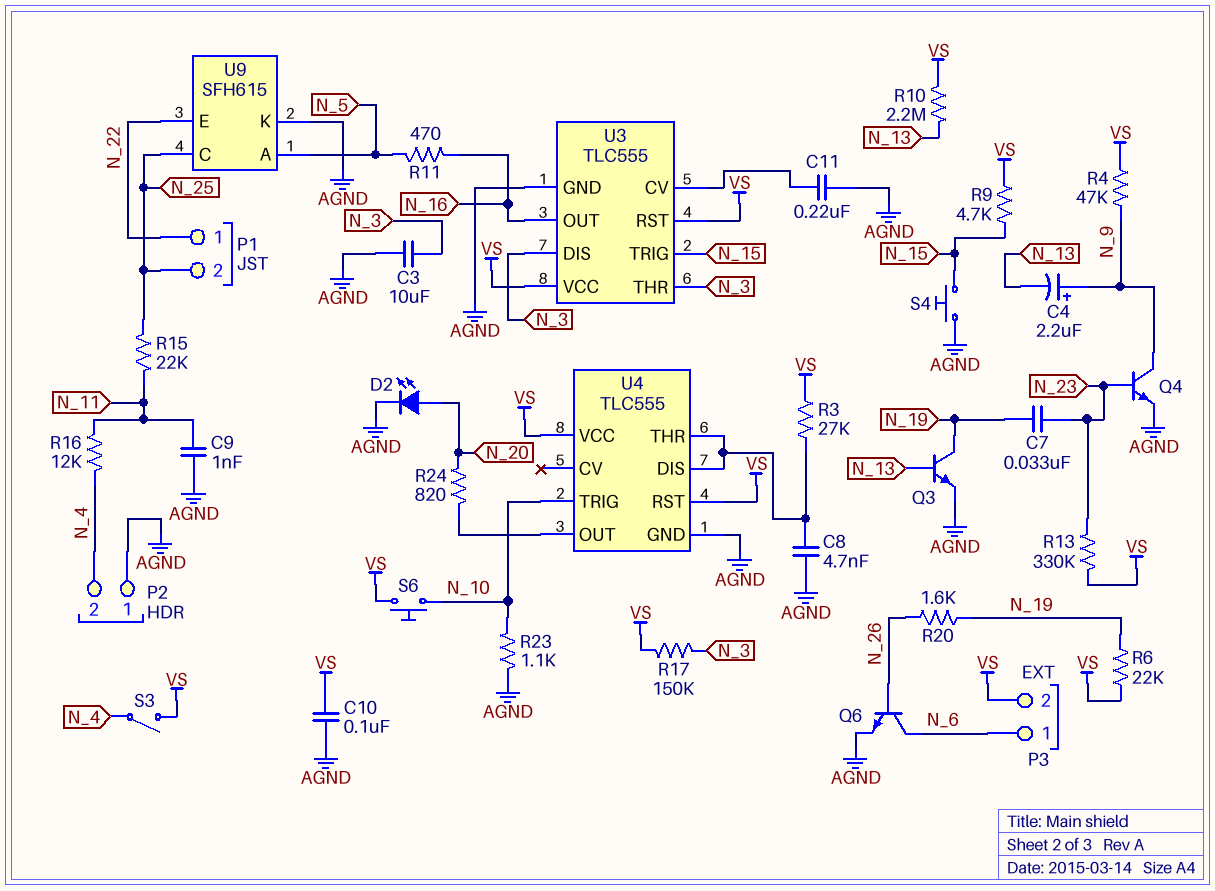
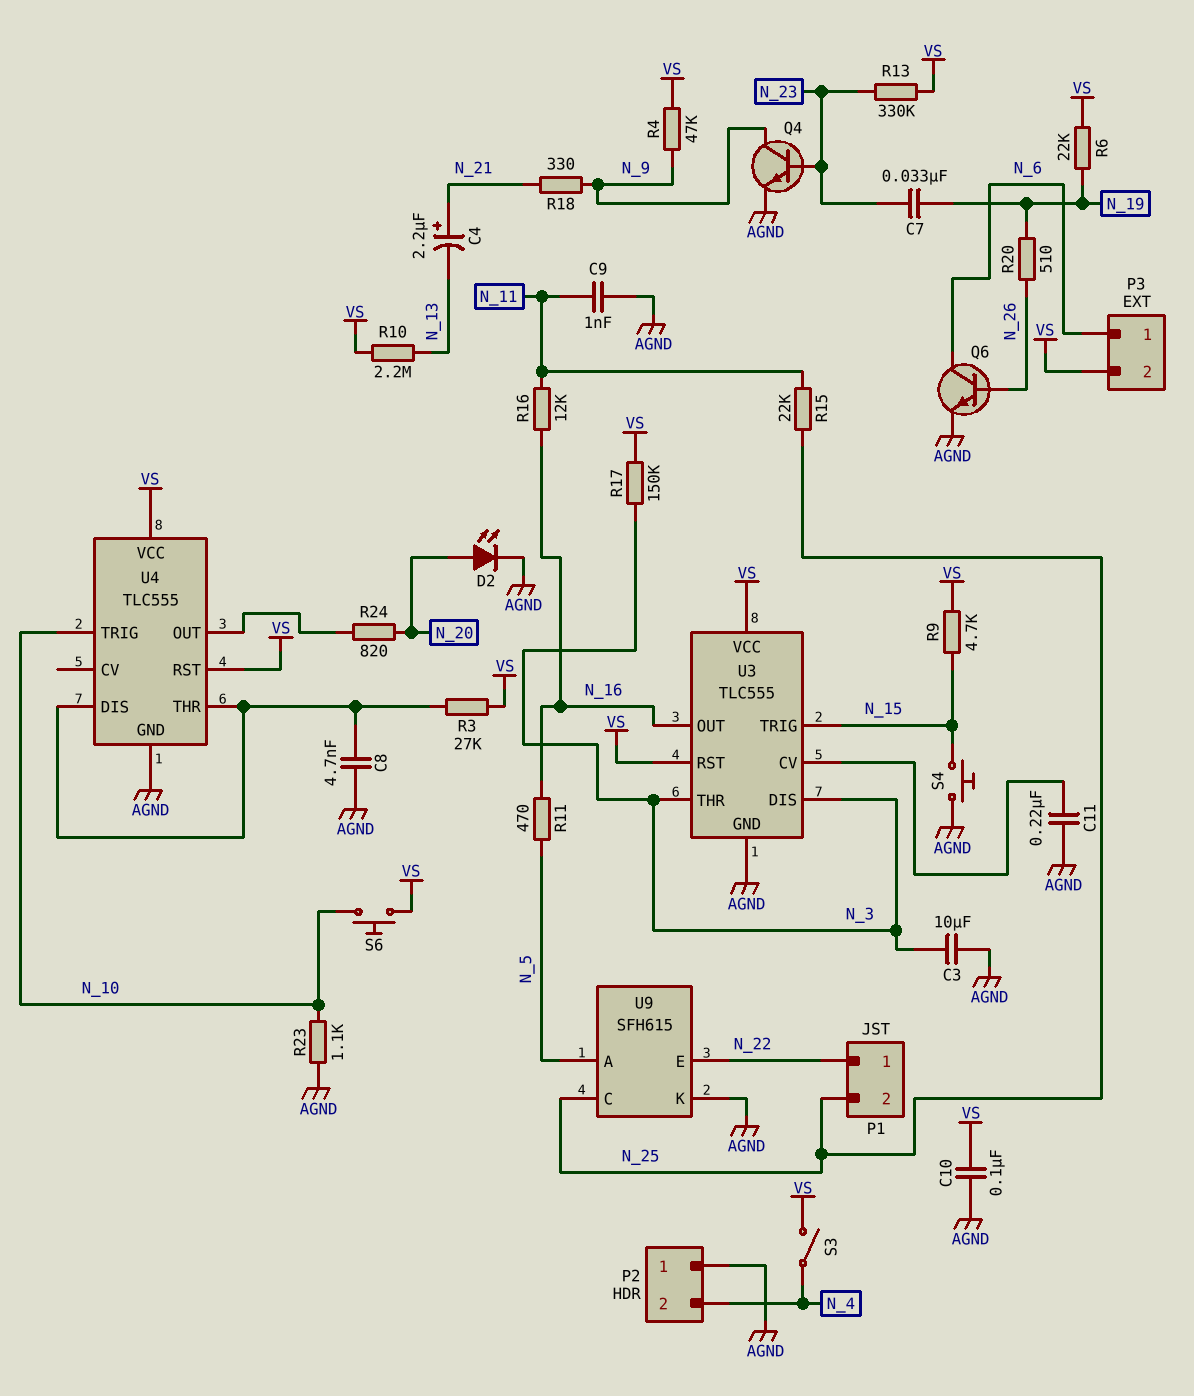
C4: 2.2uF (plus N_9, minus N_13) -> 2.2uF (plus N_21, minus N_13)
Q3: NPN (B N_13, C N_19, E AGND) -> none
R16: 12k (N_4, N_11) -> 12k (N_11, N_16)
R18: none -> 330 (N_9, N_21)
R20: 1.6k (N_19, N_26) -> 510 (N_19, N_26)

